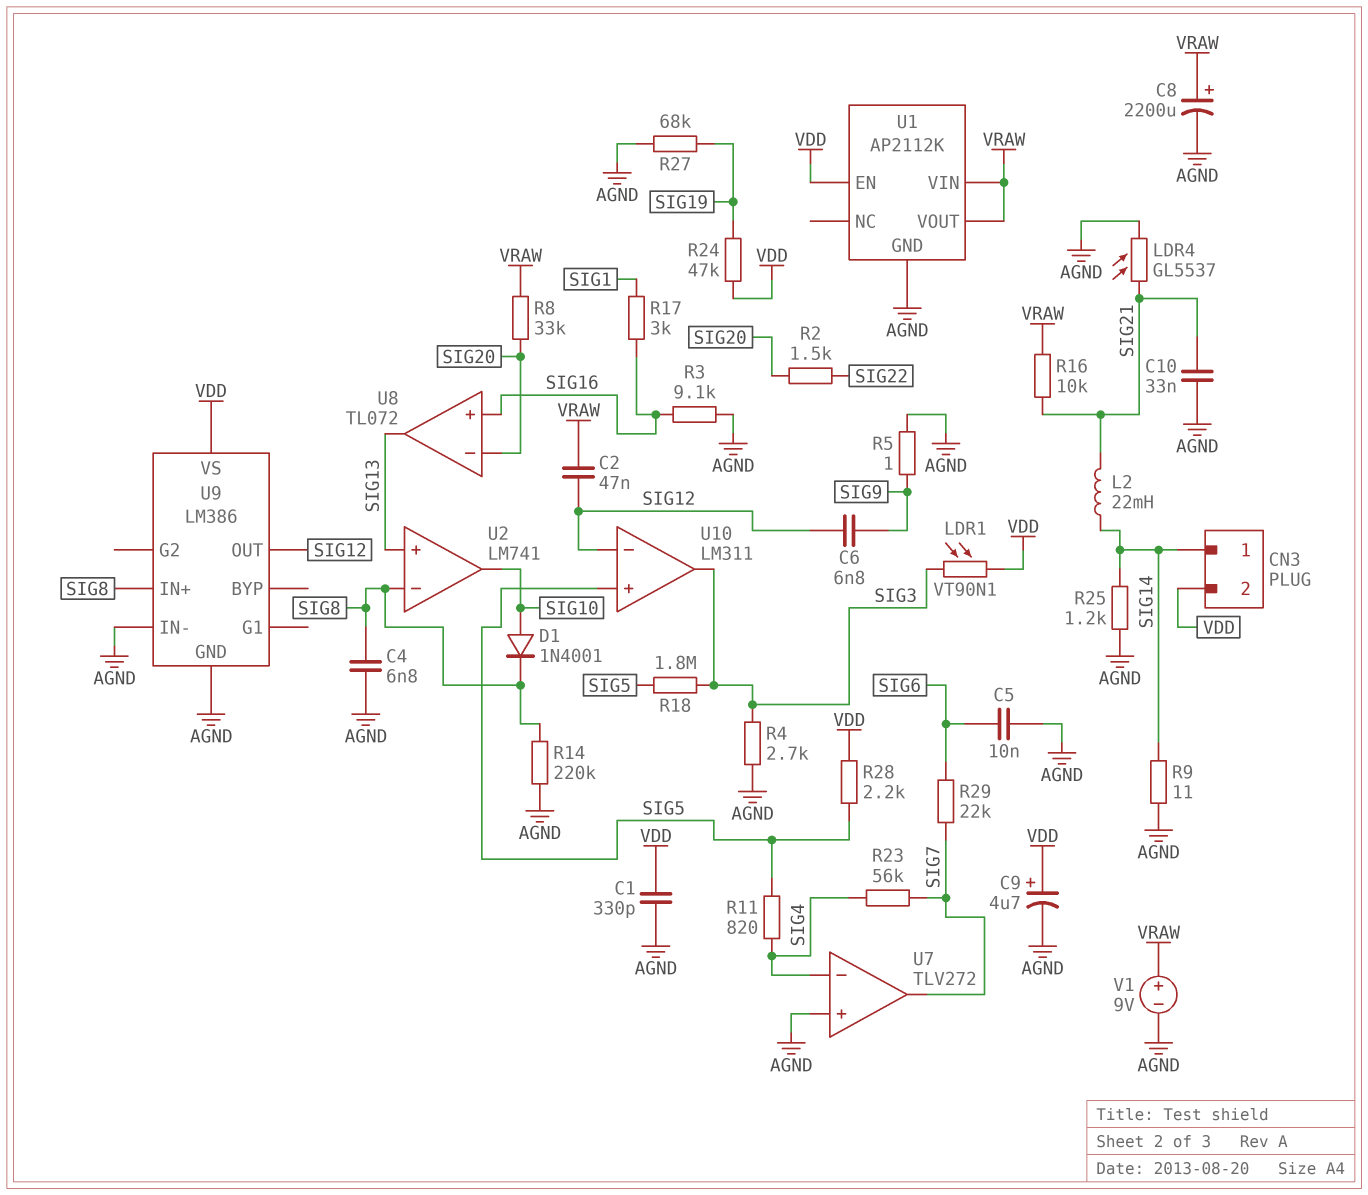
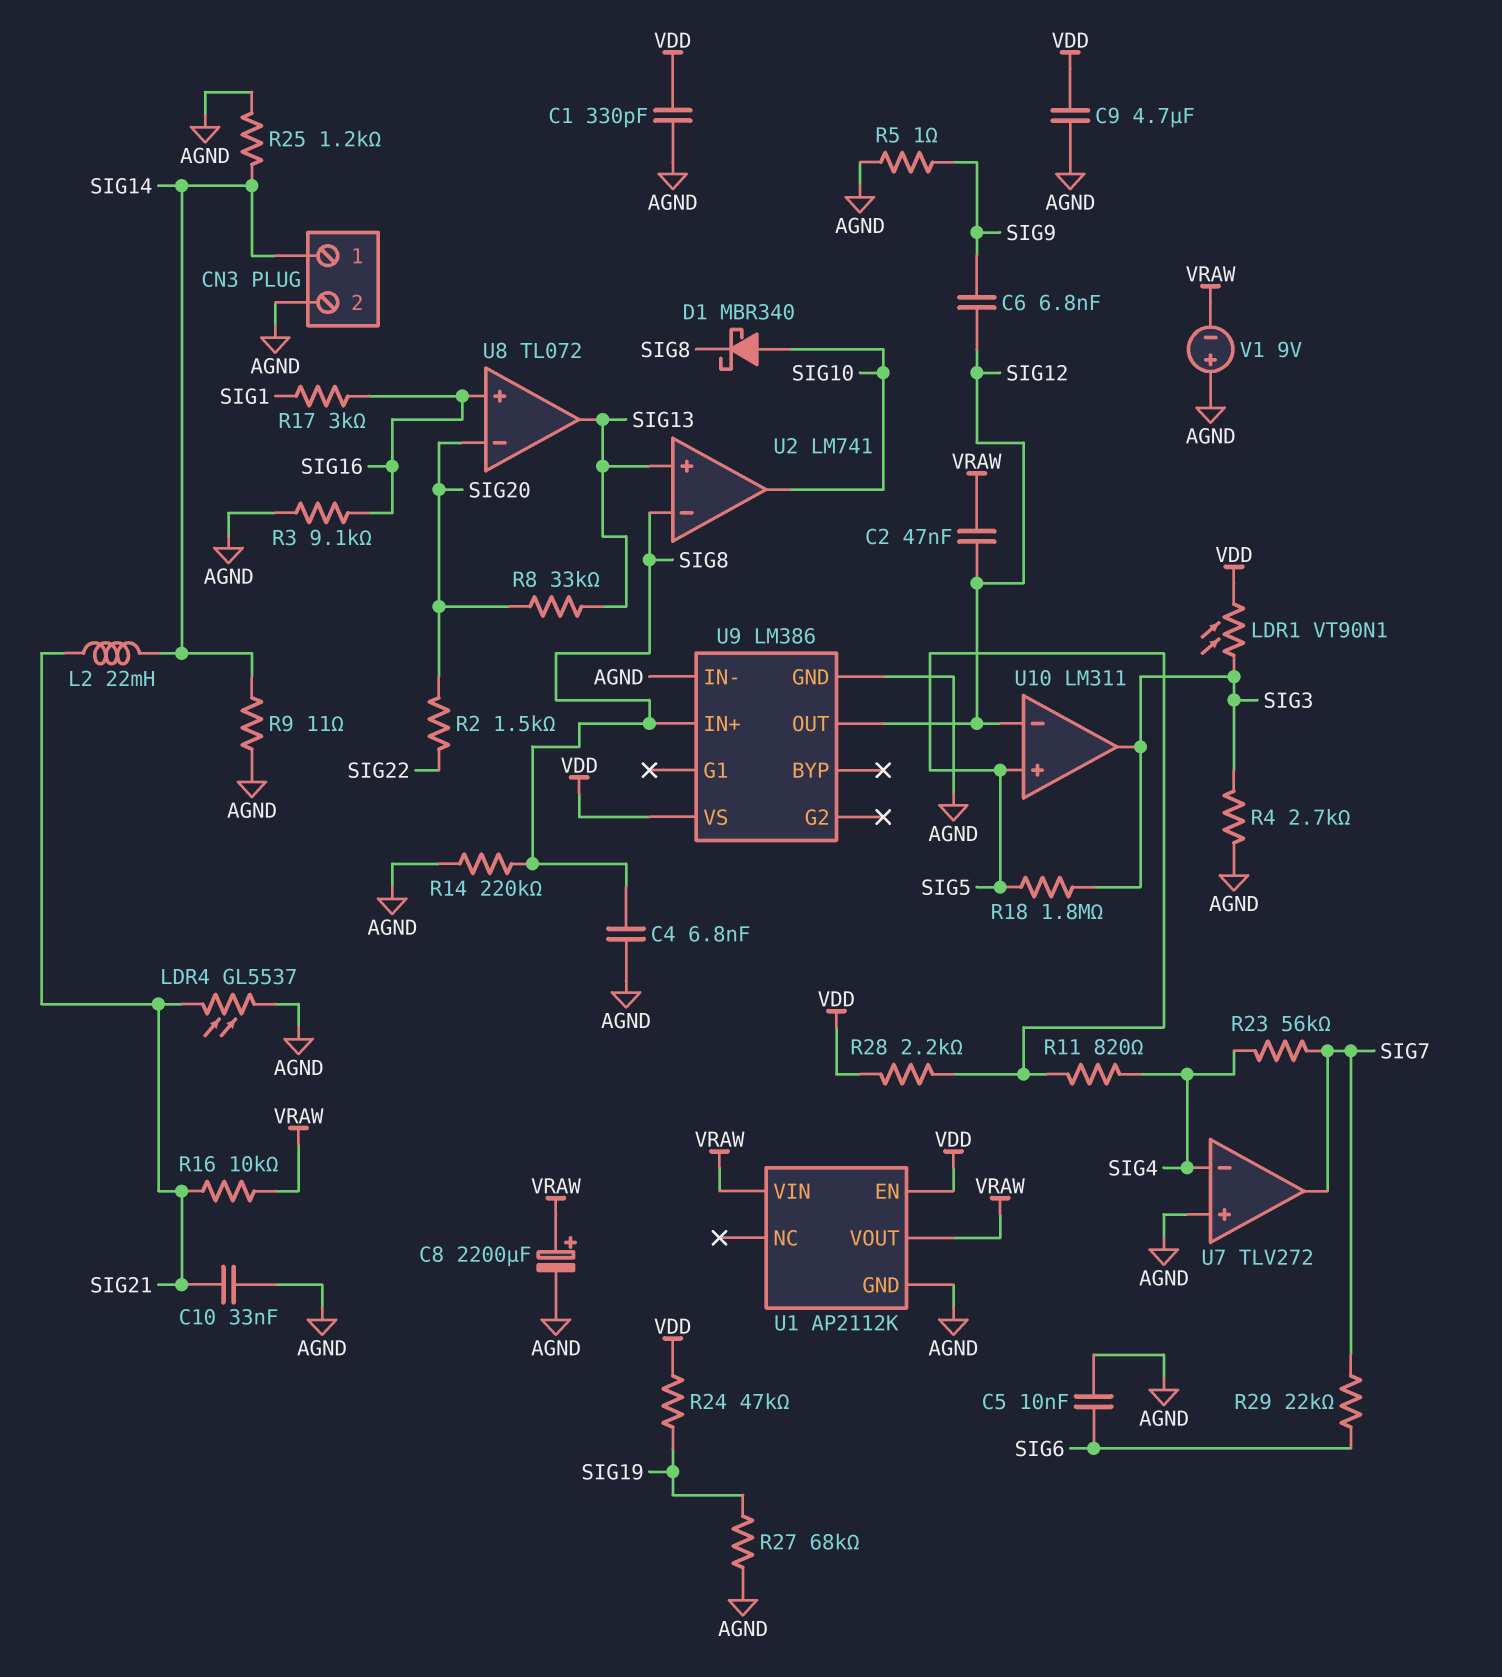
C9: 4.7uF (plus VDD, minus AGND) -> 4.7uF (AGND, VDD)
CN3 pin 2: VDD -> AGND
D1: diode 1N4001 (A SIG10, K SIG8) -> schottky MBR340 (A SIG10, K SIG8)
R8: 33k (SIG20, VRAW) -> 33k (SIG13, SIG20)
V1: 9V (plus VRAW, minus AGND) -> 9V (plus AGND, minus VRAW)

